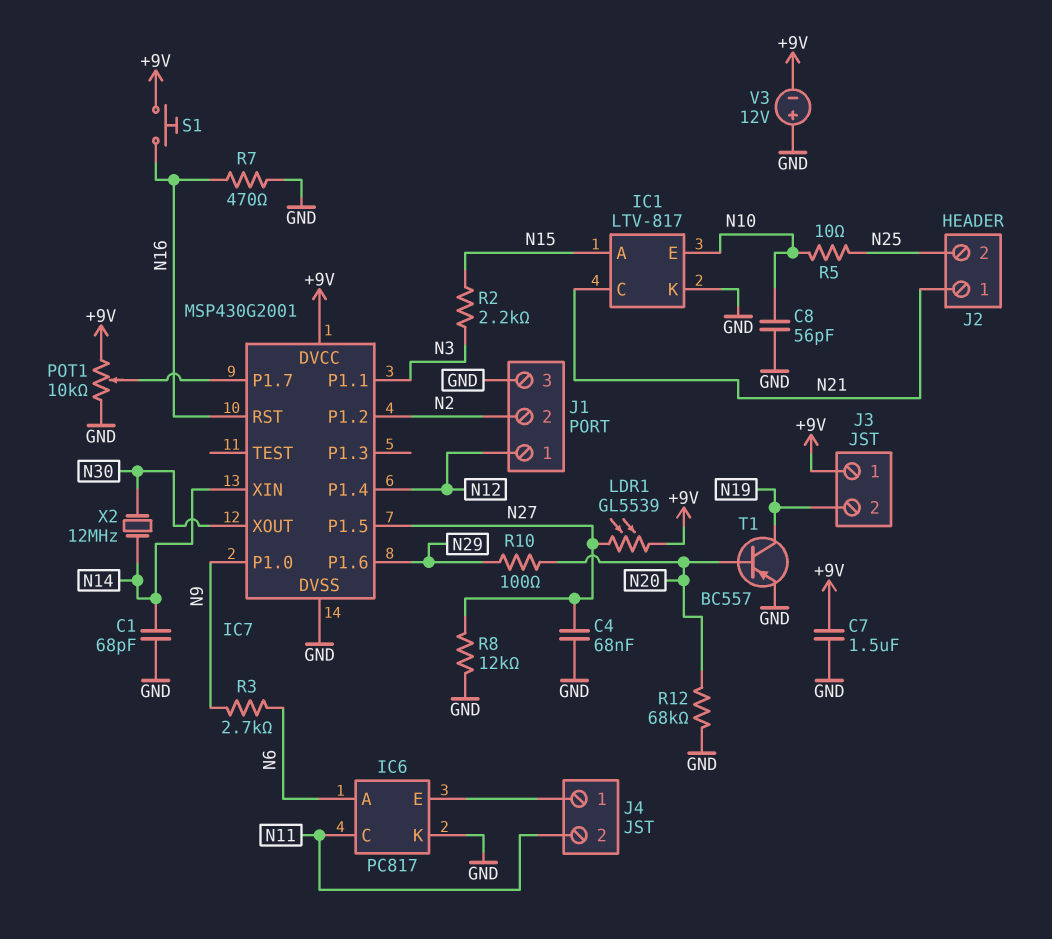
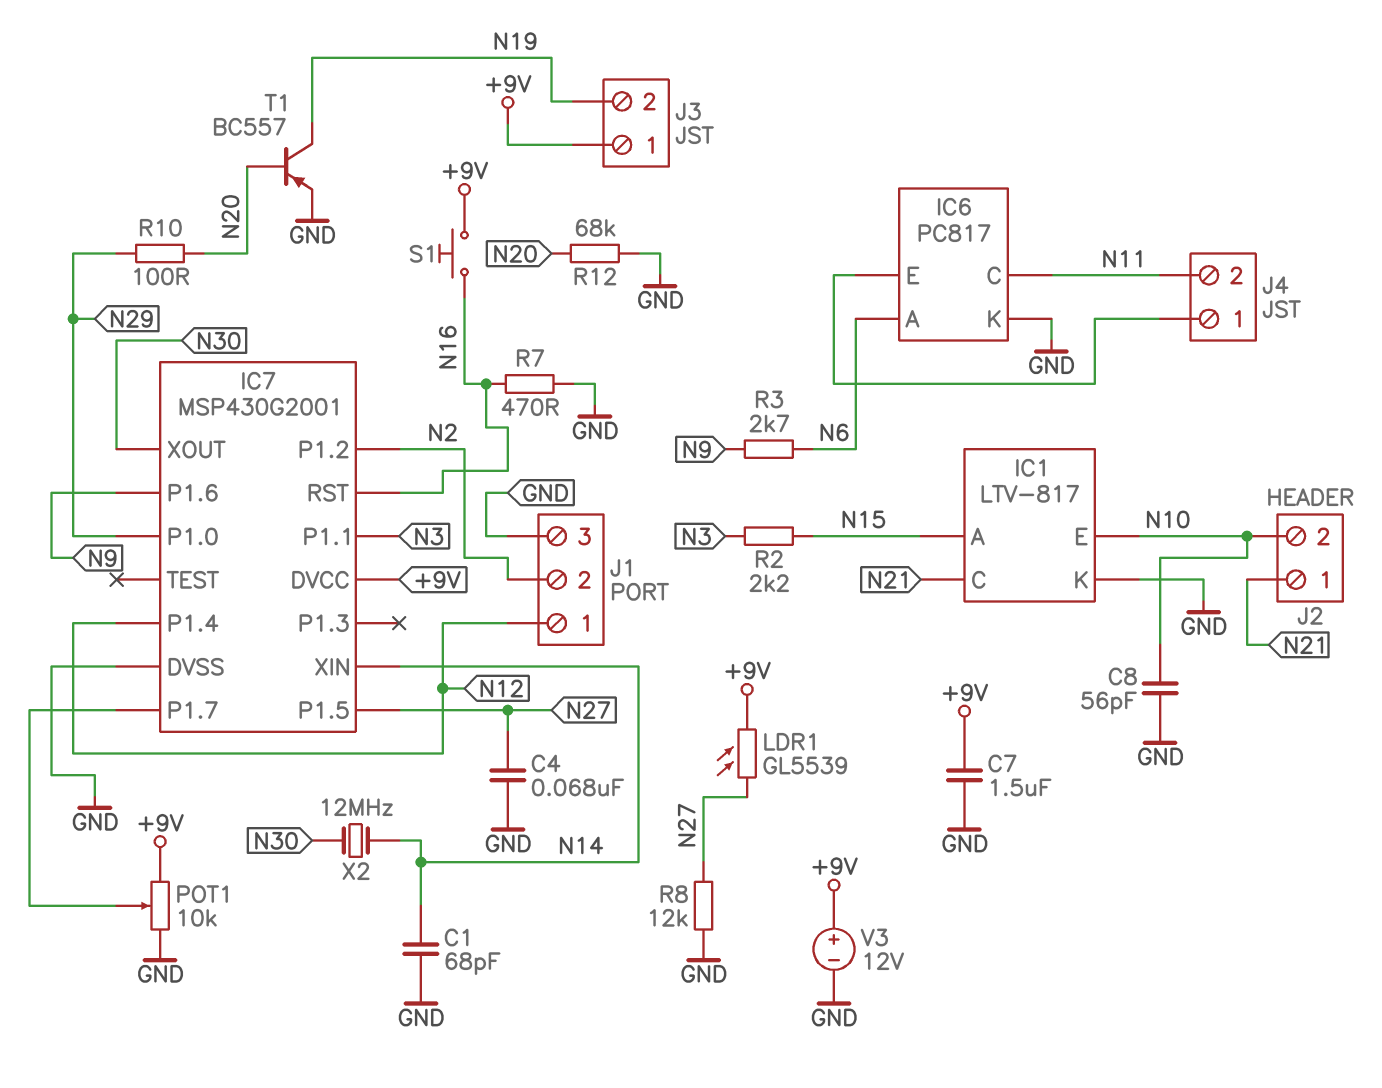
IC7 pin P1.0: N9 -> N29
IC7 pin P1.6: N29 -> N9
J2 pin 2: N25 -> N10
R5: 10 (N10, N25) -> none
V3: 12V (plus GND, minus +9V) -> 12V (plus +9V, minus GND)

